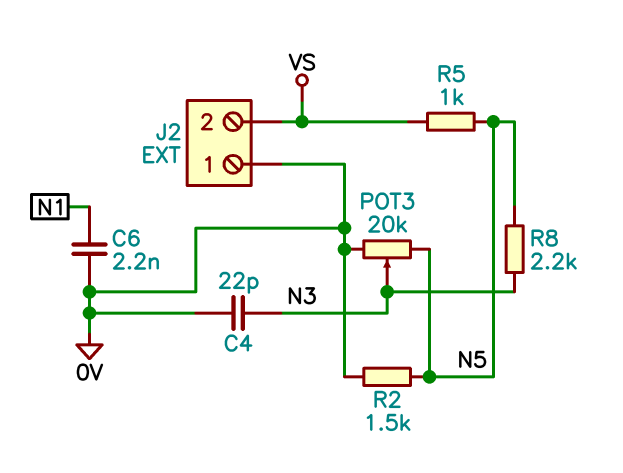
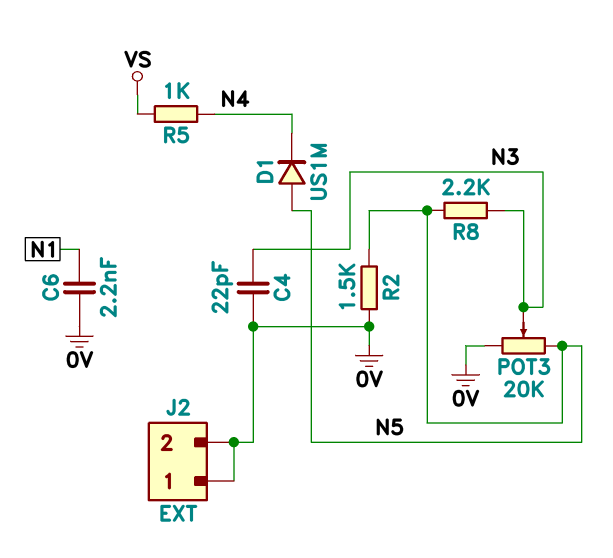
D1: none -> diode US1M (A N5, K N4)
J2 pin 2: VS -> 0V
R5: 1k (N5, VS) -> 1k (N4, VS)

